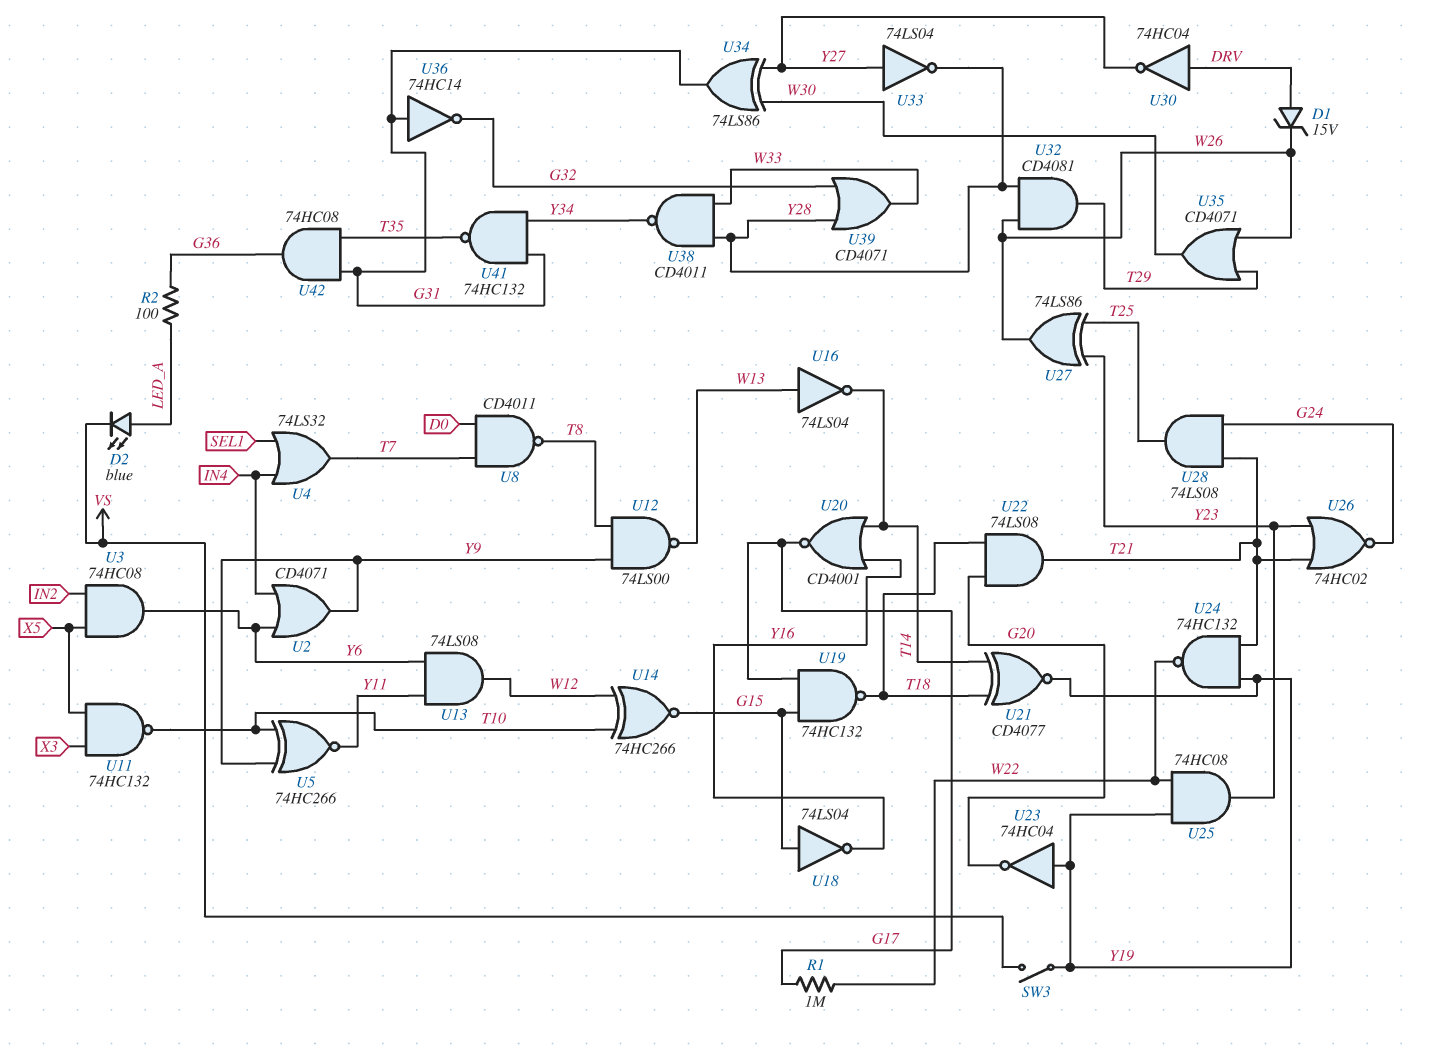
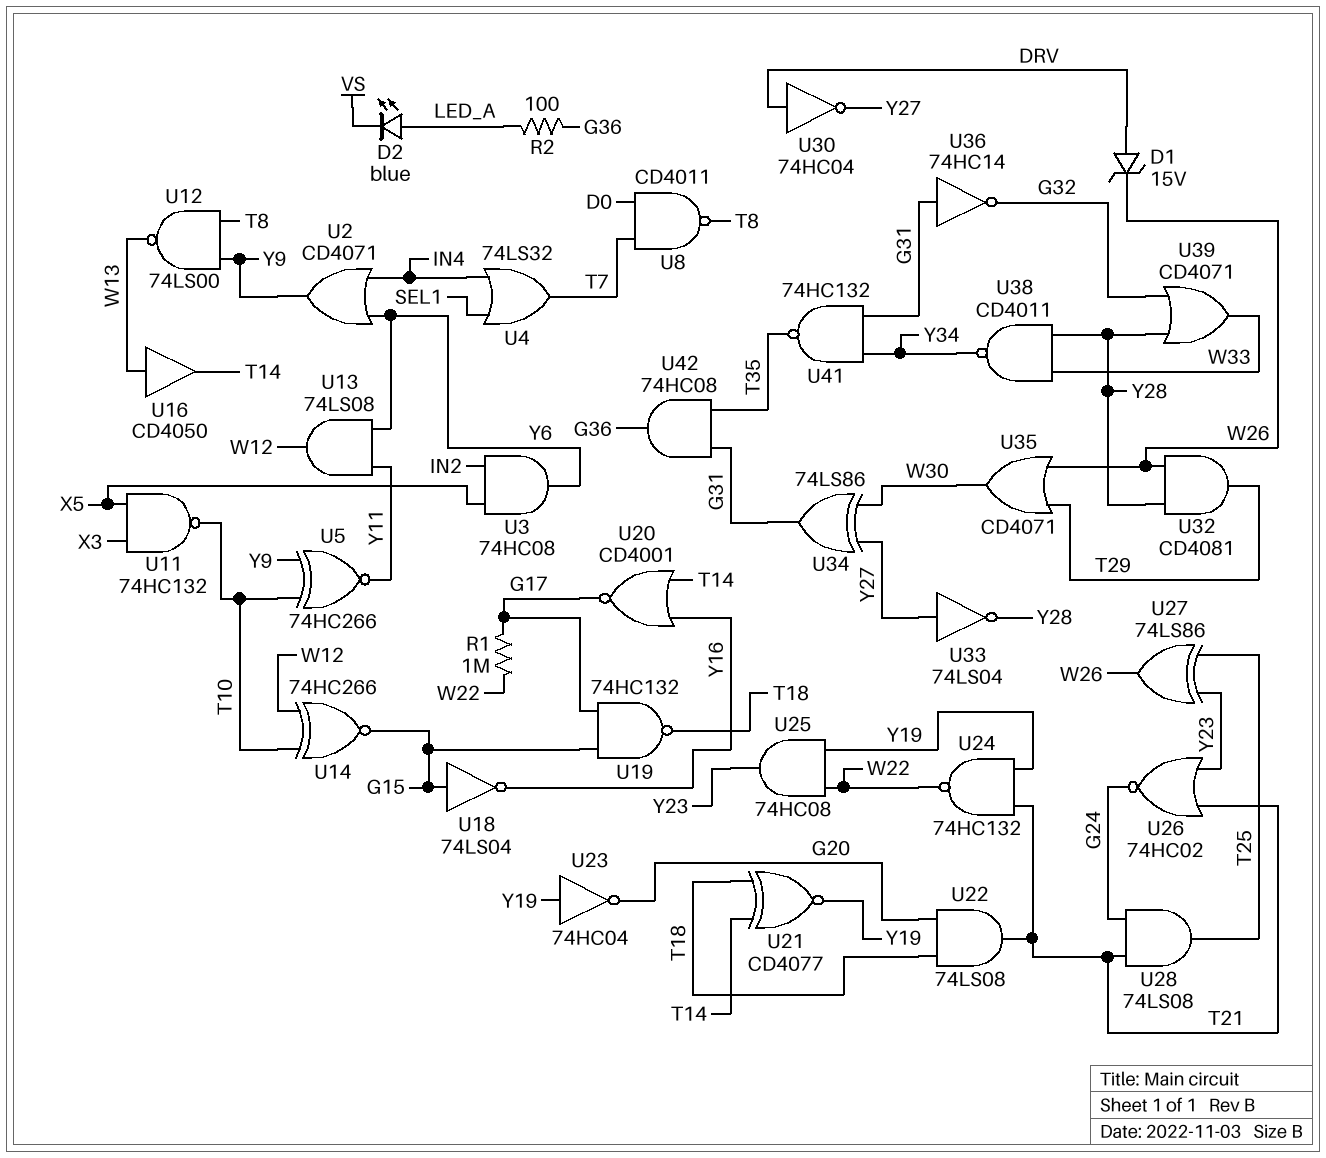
SW3: switch (VS, Y19) -> none
U16: NOT 74LS04 (in W13, out T14) -> buffer CD4050 (in W13, out T14)

